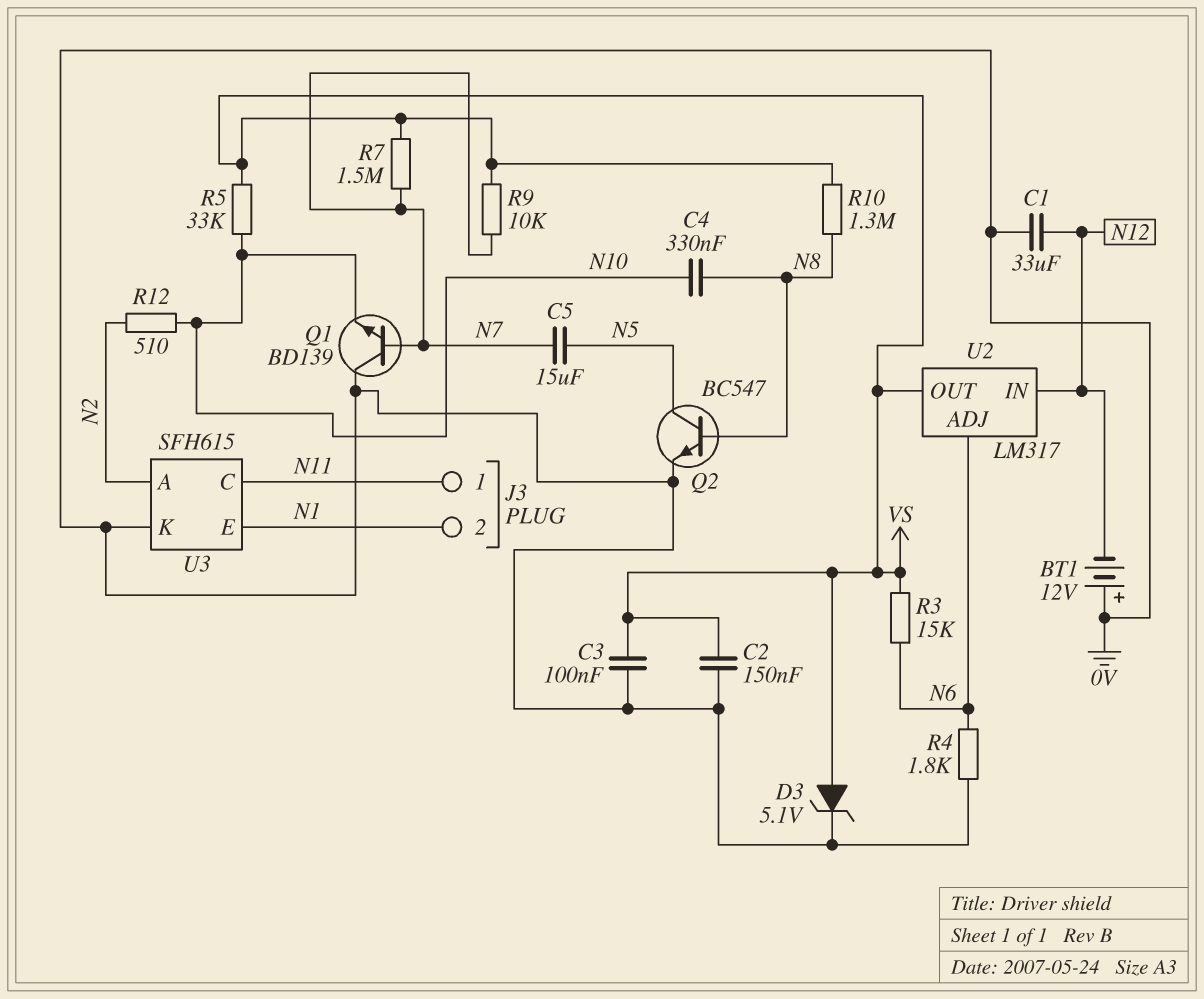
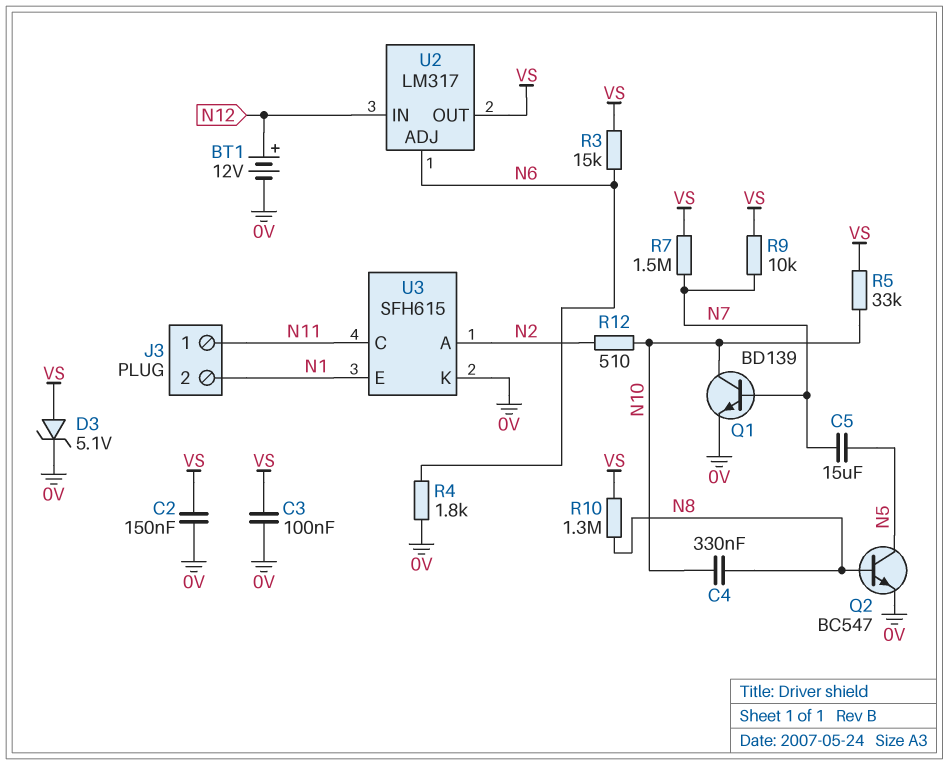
BT1: 12V (plus 0V, minus N12) -> 12V (plus N12, minus 0V)
C1: 33uF (0V, N12) -> none
Q1: NPN BD139 (B N7, C 0V, E N10) -> NPN BD139 (B N7, C N10, E 0V)

